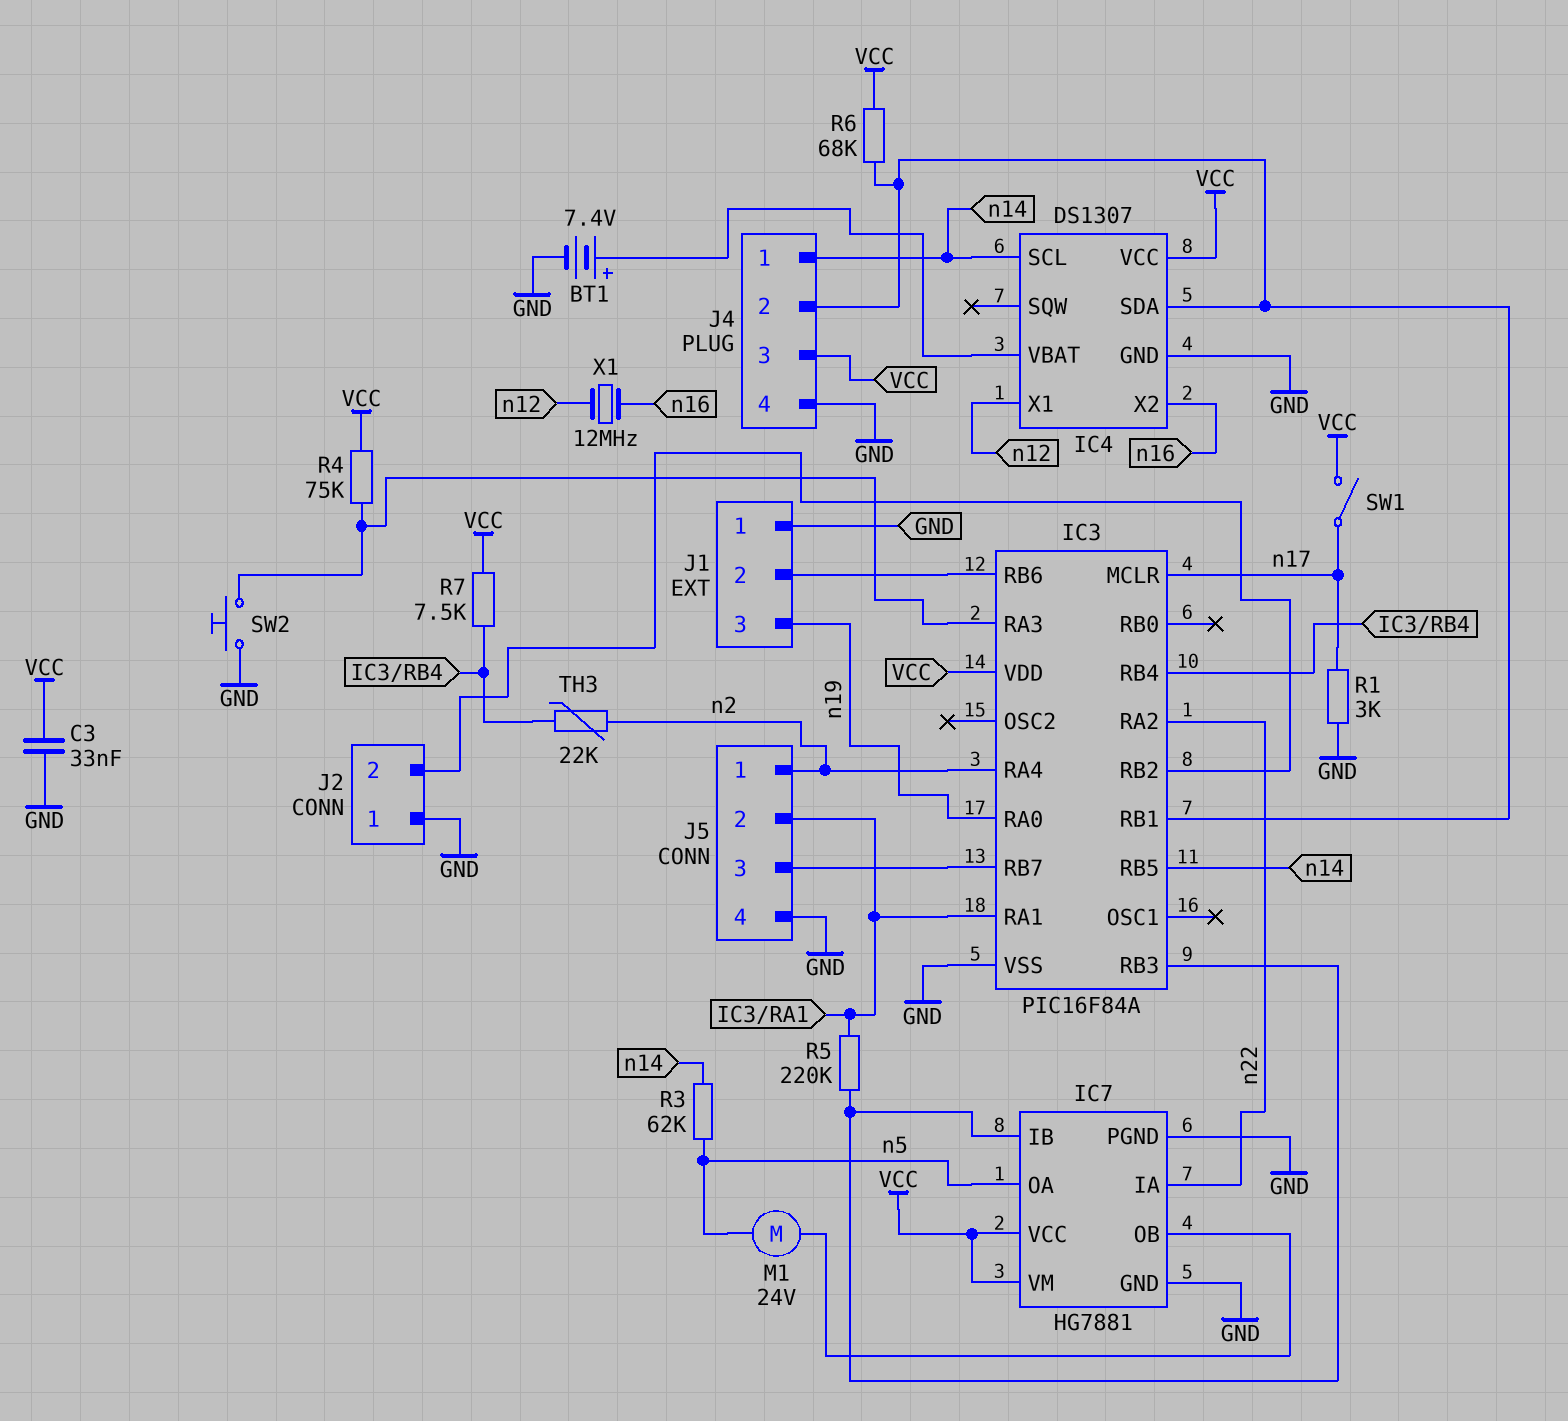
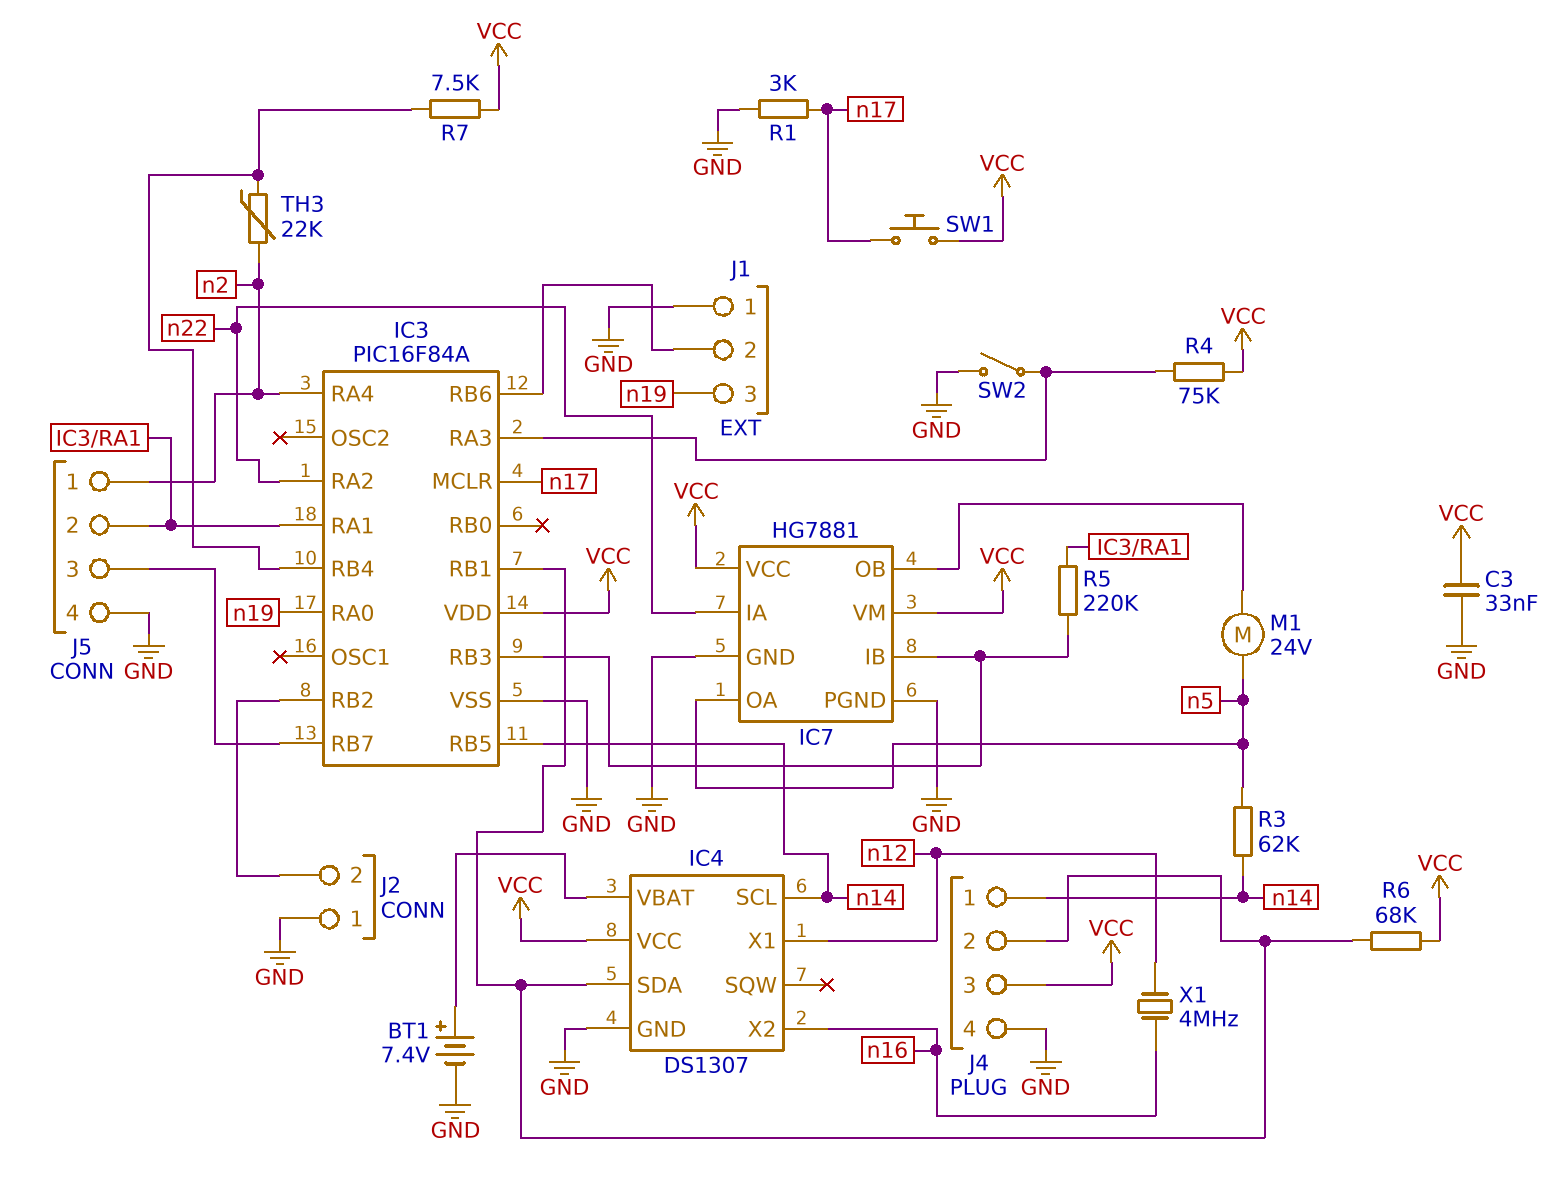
SW1: switch (VCC, n17) -> button (VCC, n17)
SW2: button (GND, IC3/RA3) -> switch (GND, IC3/RA3)
X1: 12MHz (n12, n16) -> 4MHz (n12, n16)

